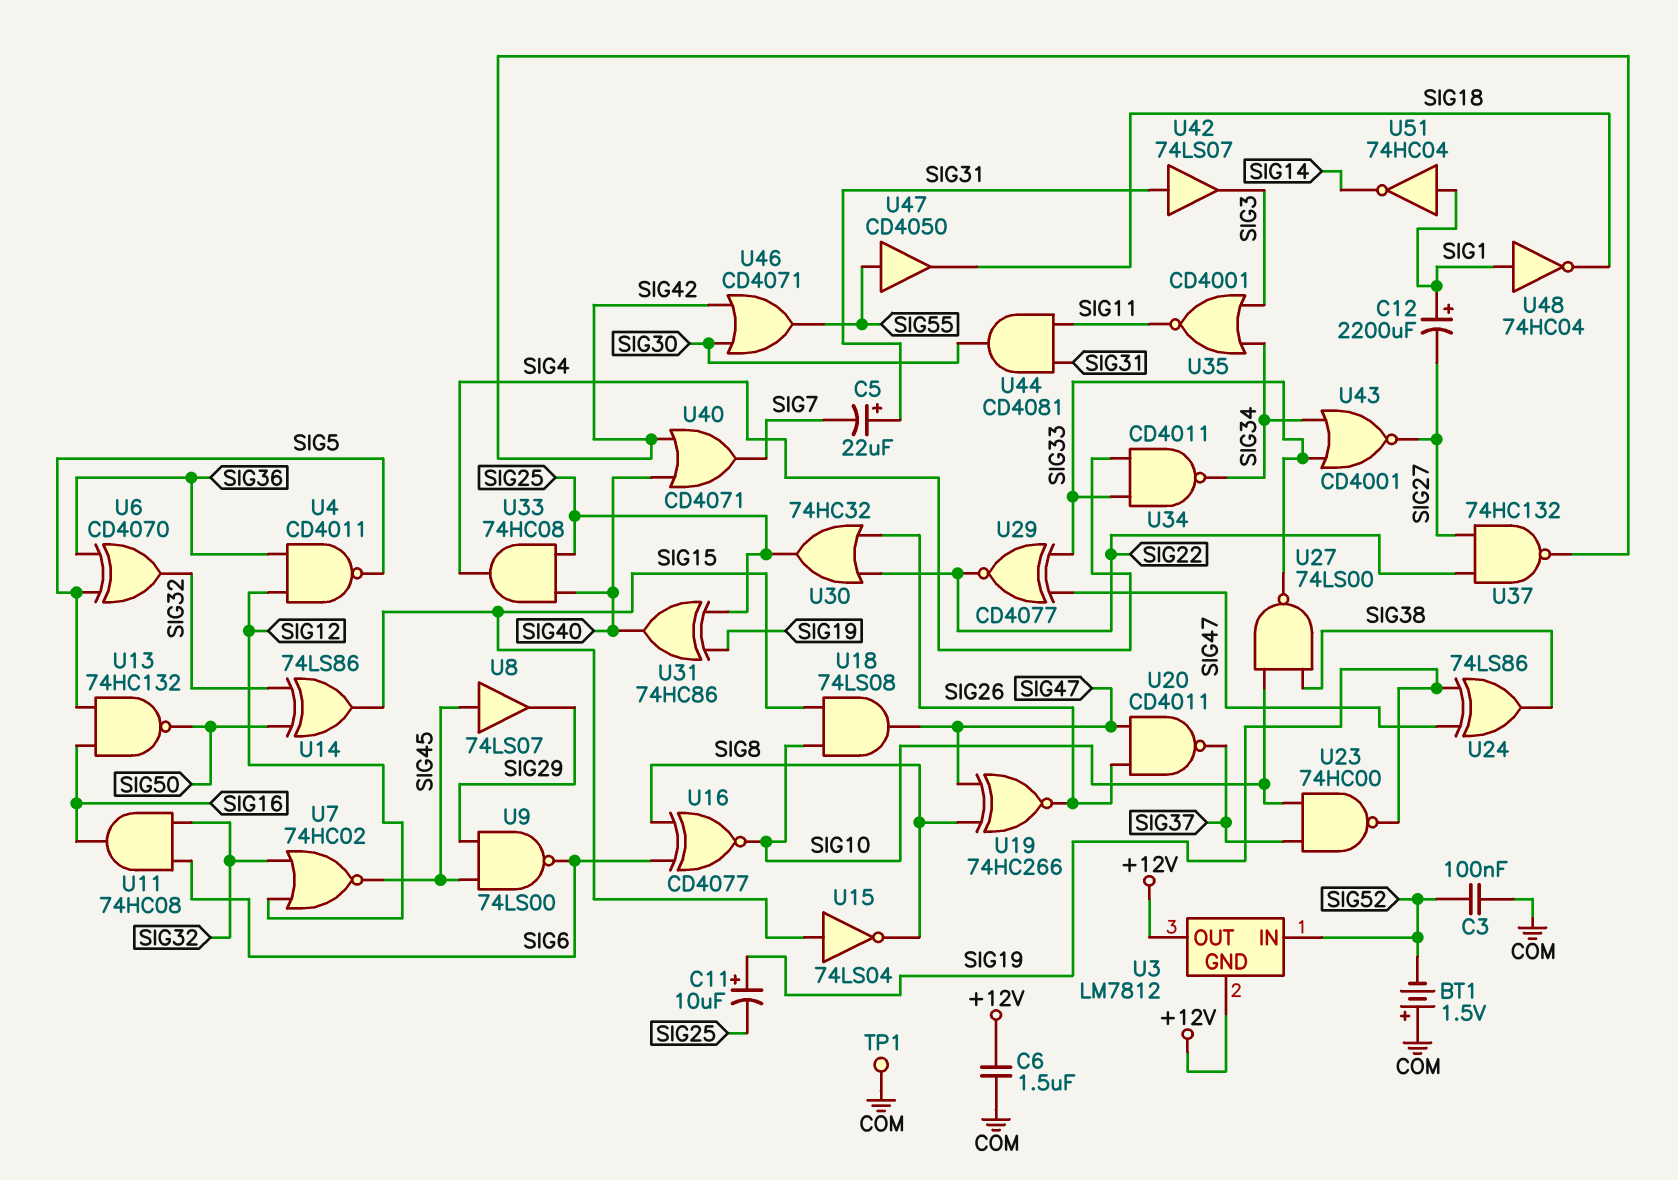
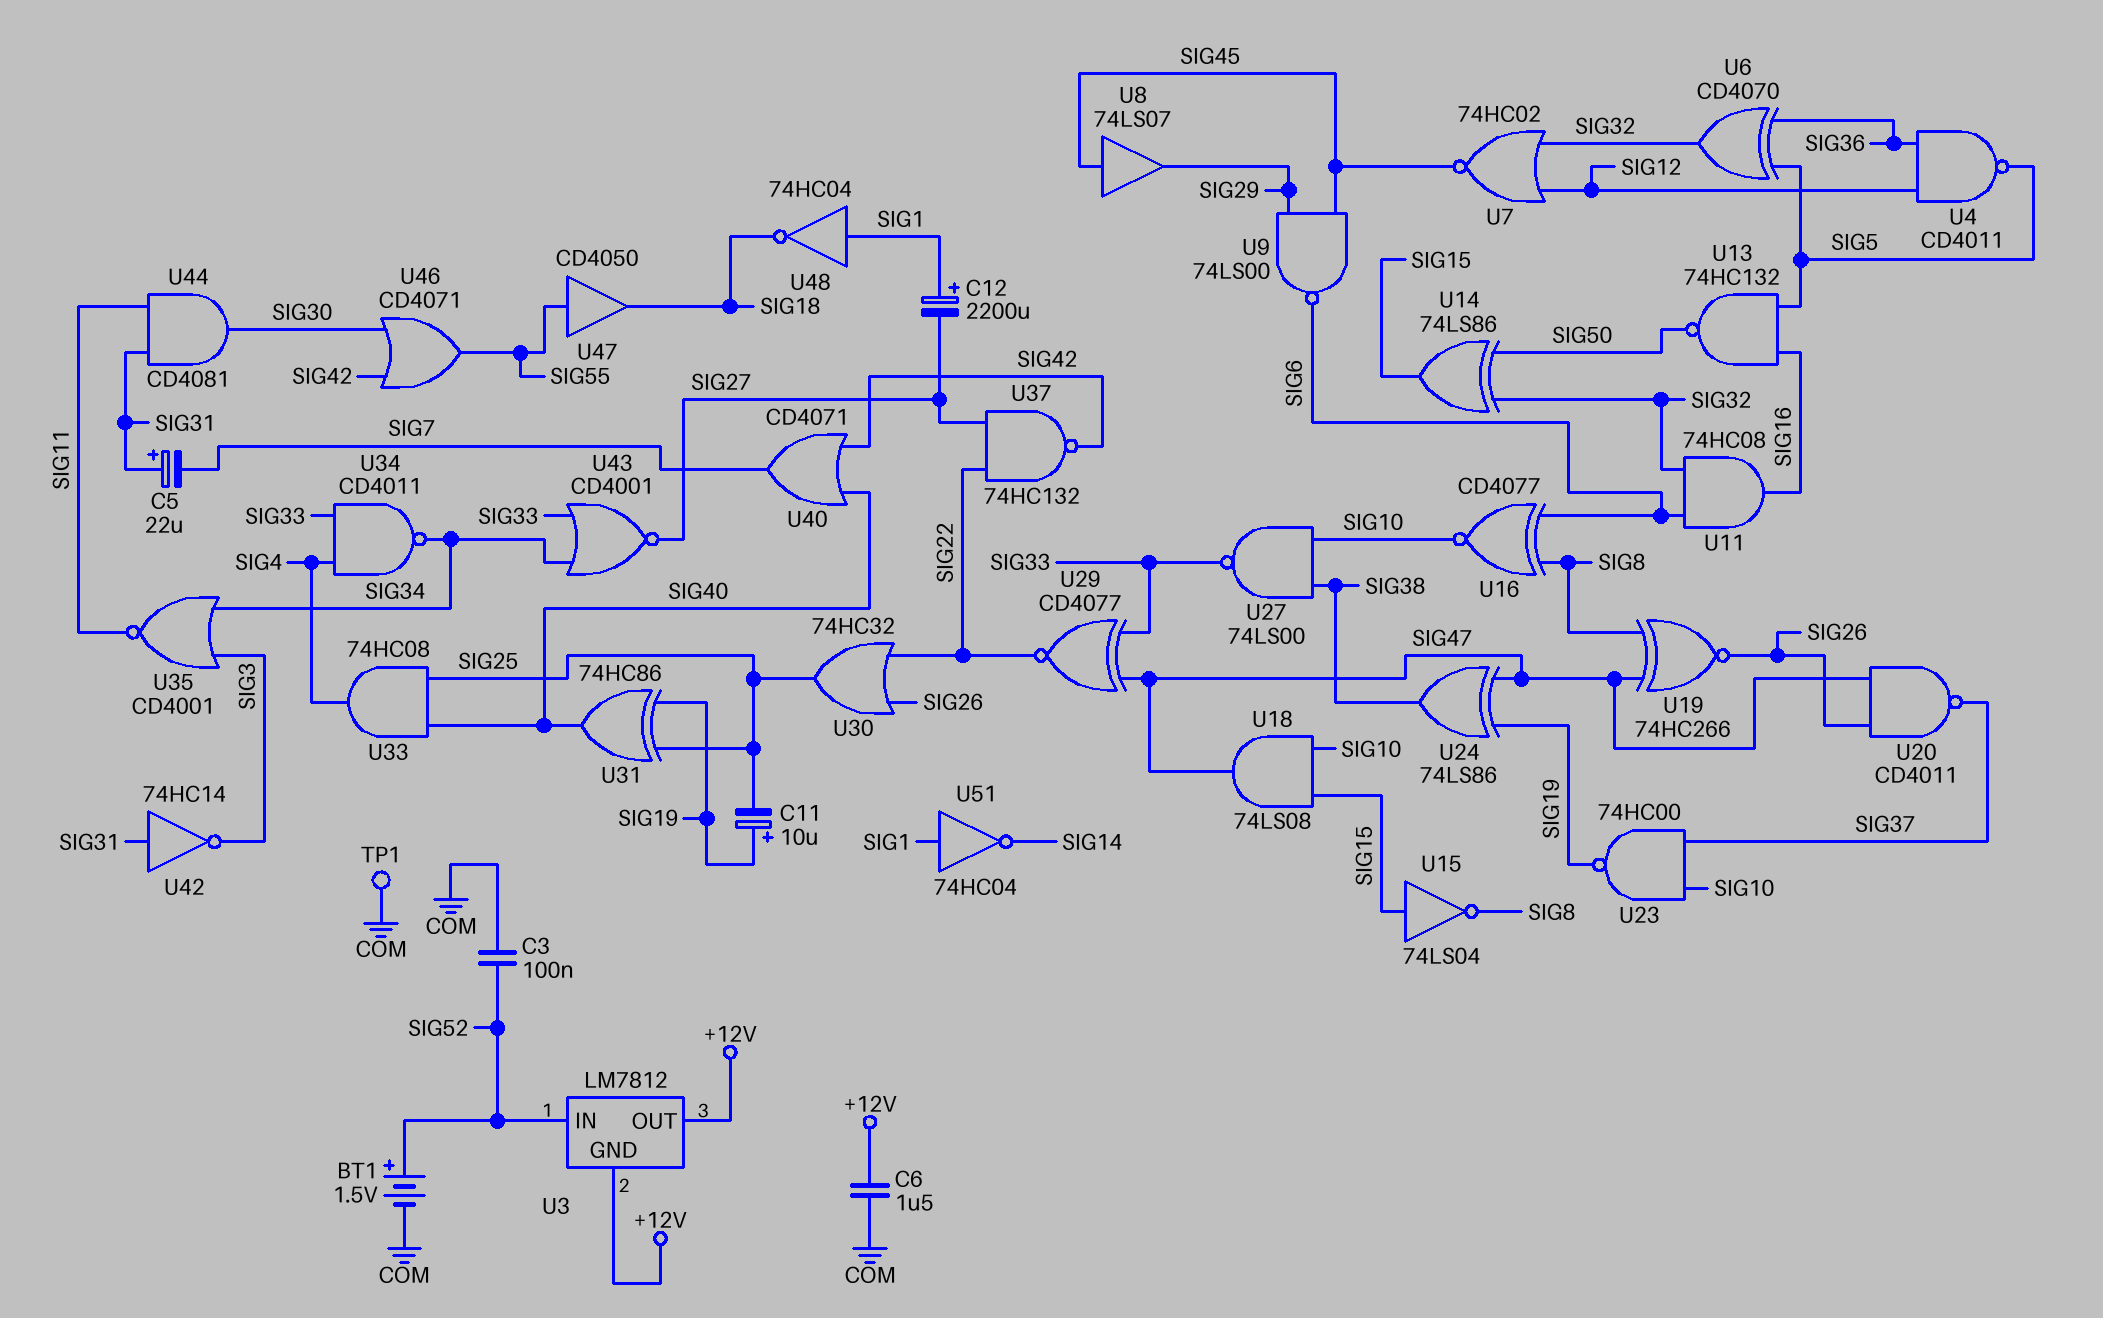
BT1: 1.5V (plus COM, minus SIG52) -> 1.5V (plus SIG52, minus COM)
U42: buffer 74LS07 (in SIG31, out SIG3) -> NOT 74HC14 (in SIG31, out SIG3)

